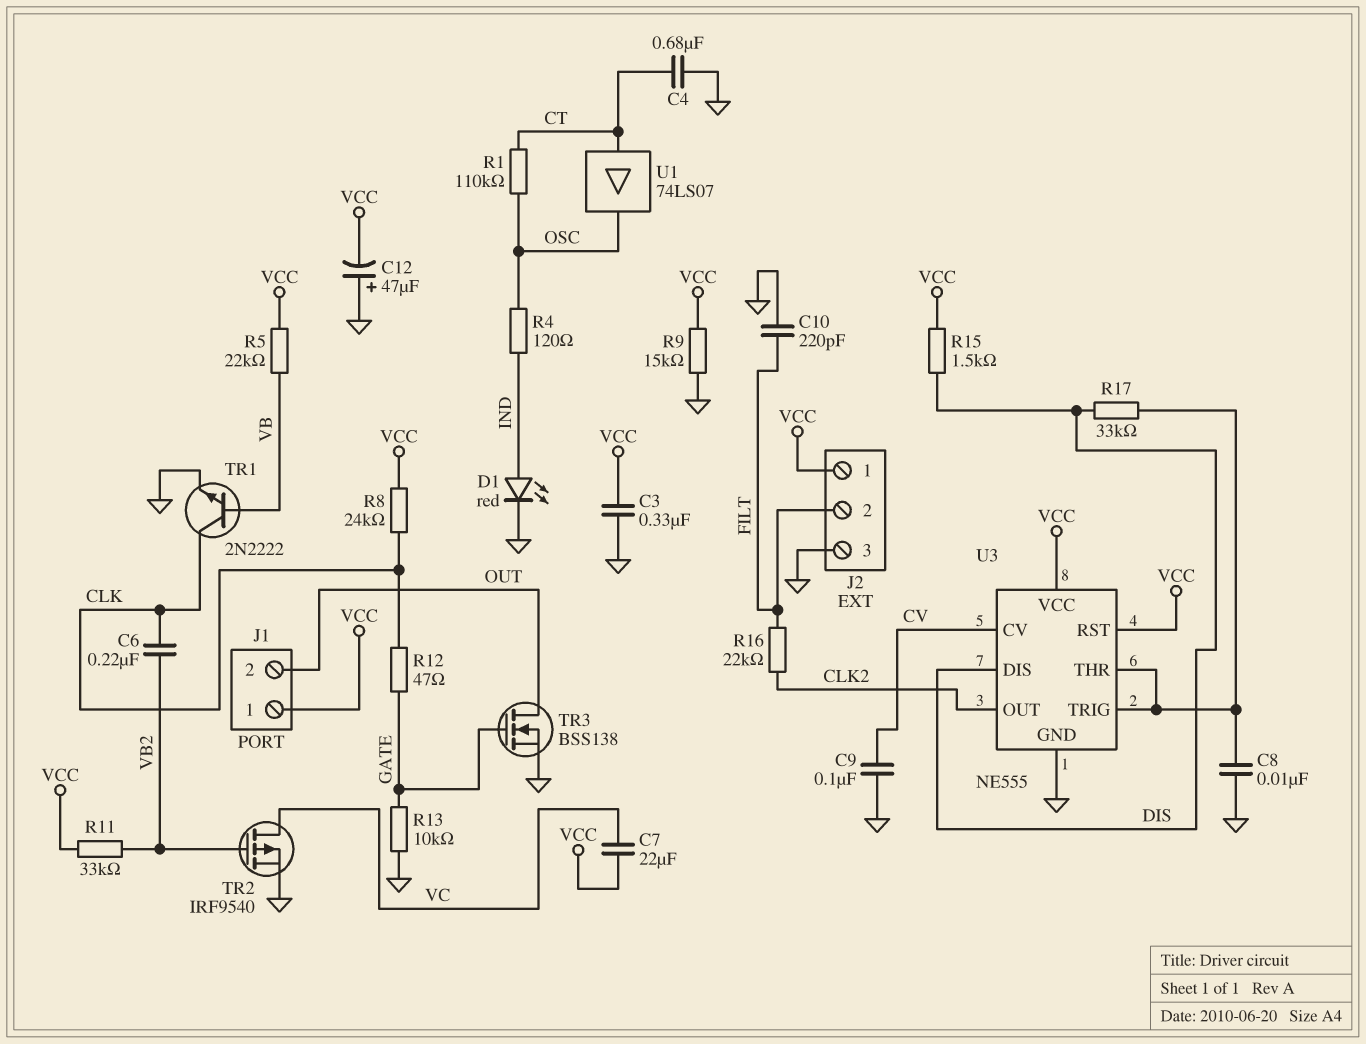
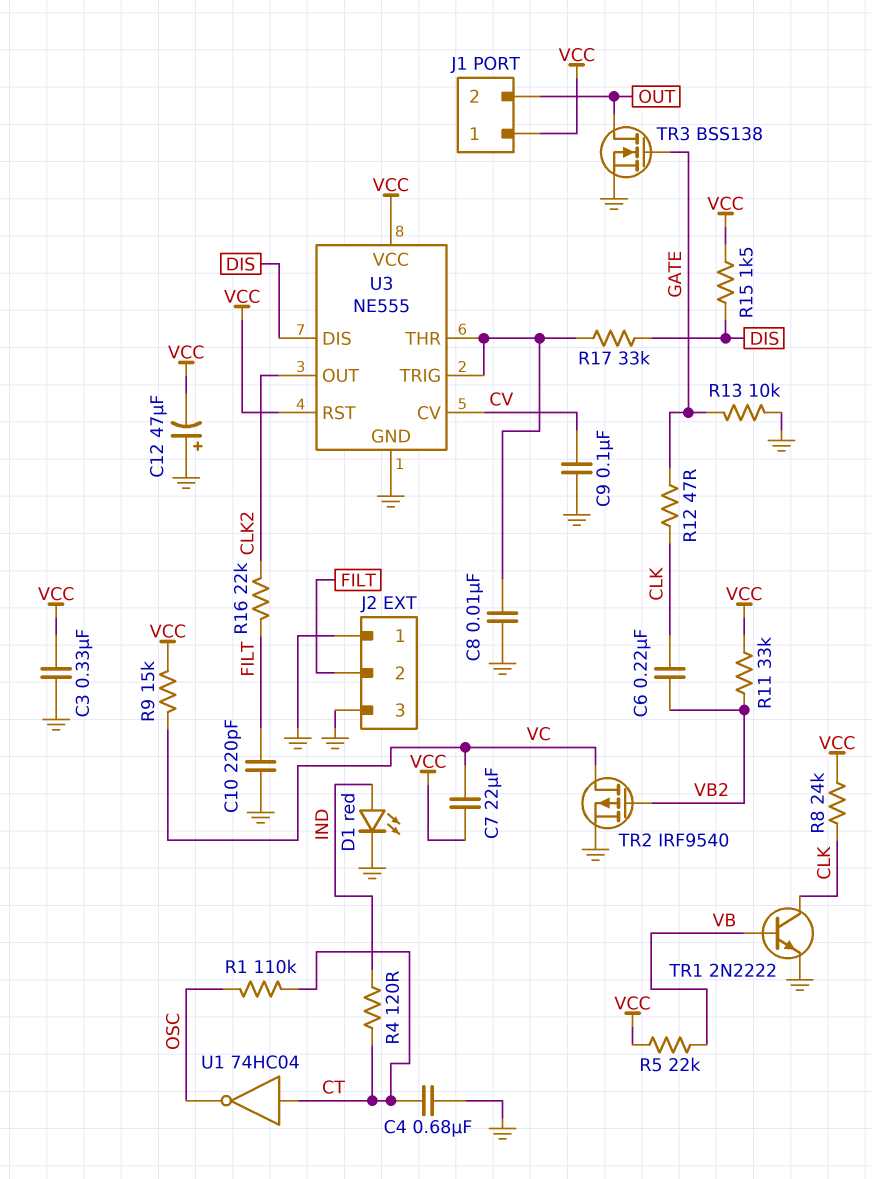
J2 pin 1: VCC -> GND
R4: 120 (IND, OSC) -> 120 (CT, IND)
R9: 15k (GND, VCC) -> 15k (VC, VCC)
U1: buffer 74LS07 (in CT, out OSC) -> NOT 74HC04 (in CT, out OSC)

